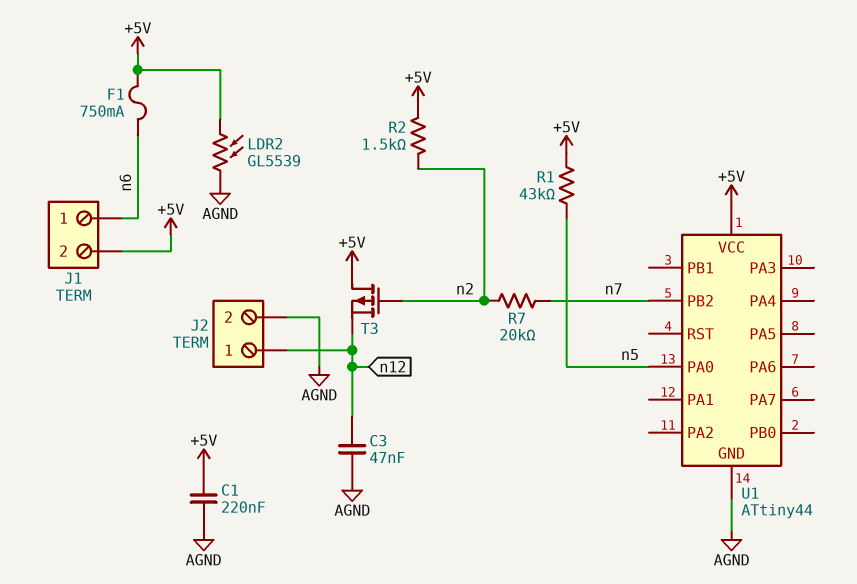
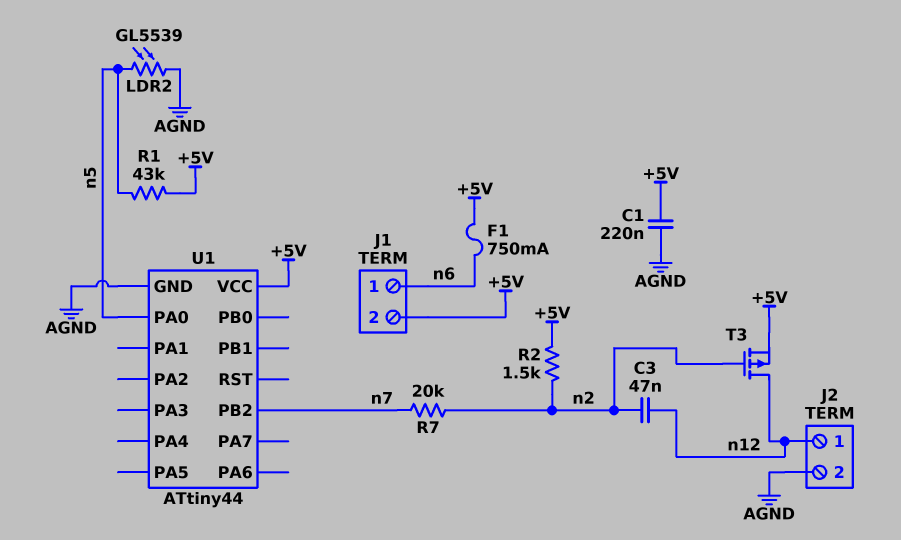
C3: 47nF (AGND, n12) -> 47nF (n2, n12)
LDR2: GL5539 (+5V, AGND) -> GL5539 (AGND, n5)
T3: PMOS (G n2, D +5V, S n12) -> PMOS (G n2, D n12, S +5V)

